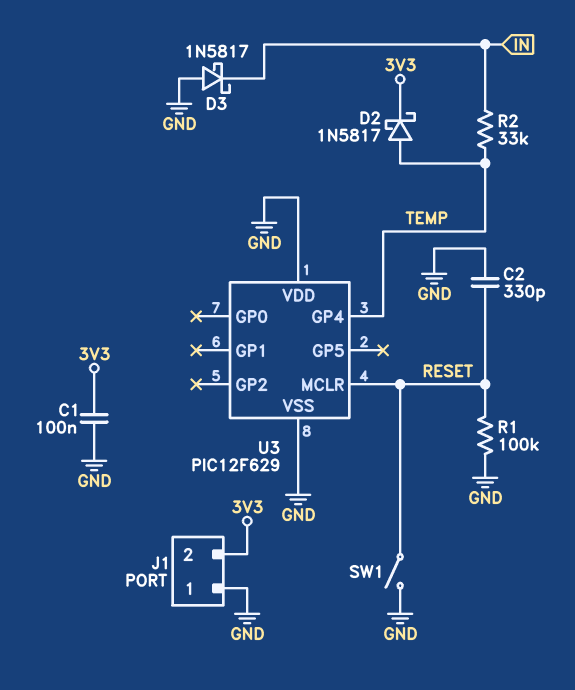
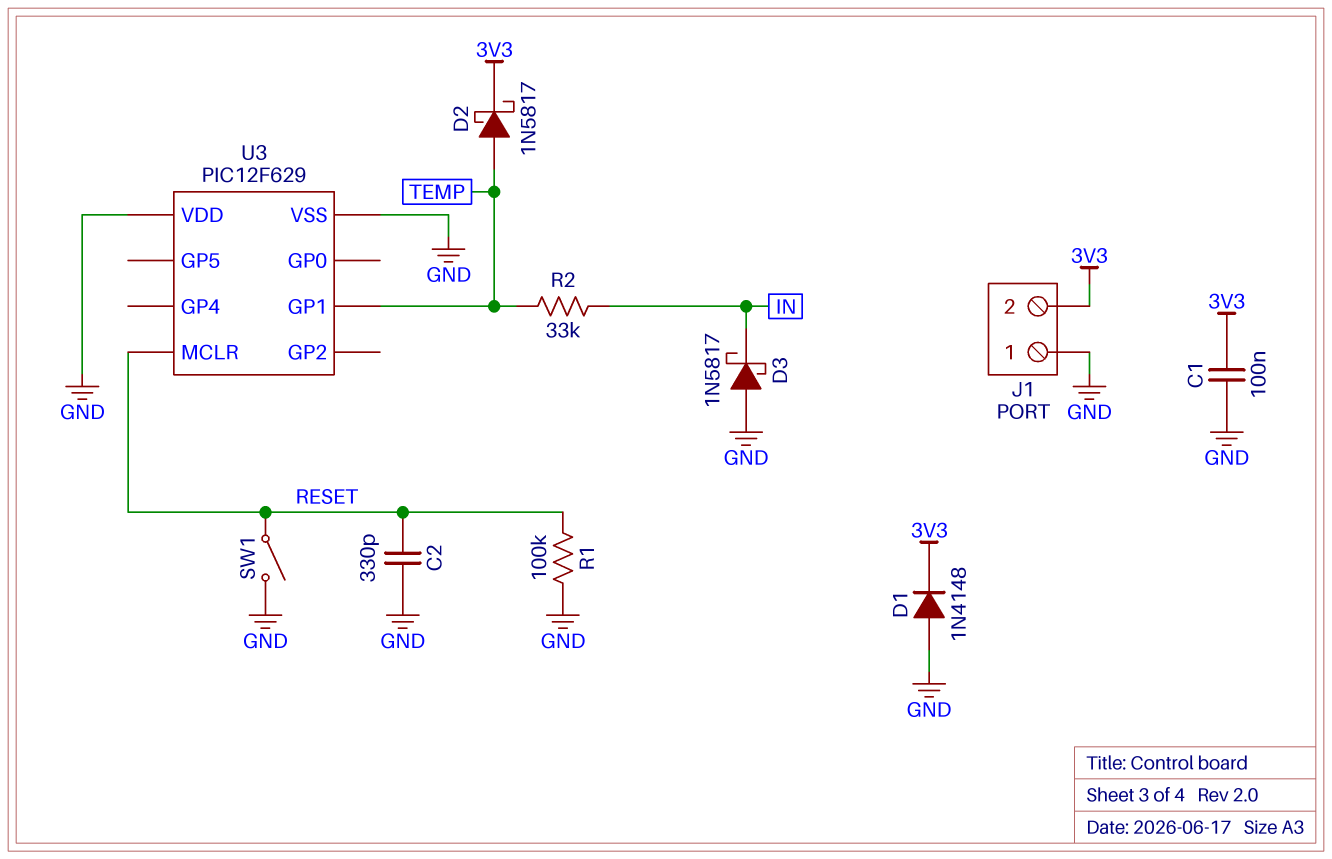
D1: none -> diode 1N4148 (A GND, K 3V3)
U3 pin GP1: none -> TEMP
U3 pin GP4: TEMP -> none

